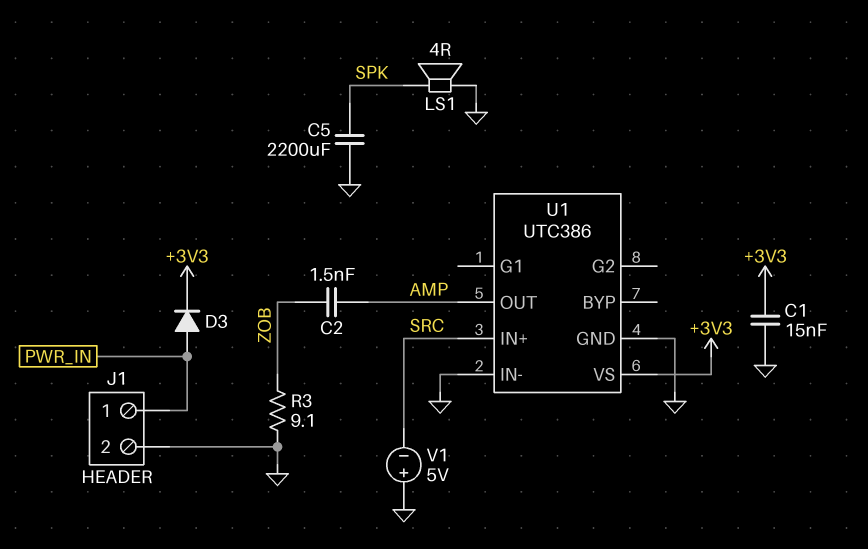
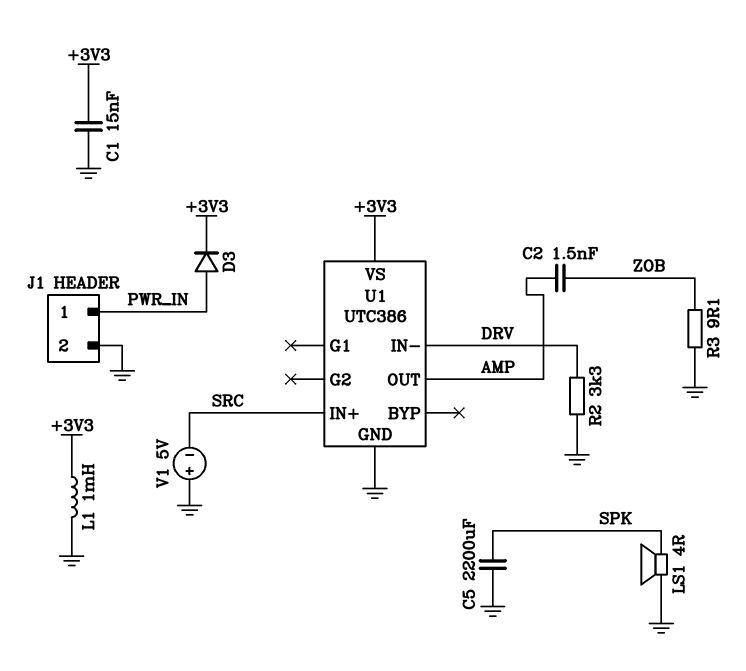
L1: none -> 1mH (+3V3, GND)
R2: none -> 3.3k (DRV, GND)
U1 pin IN-: GND -> DRV

